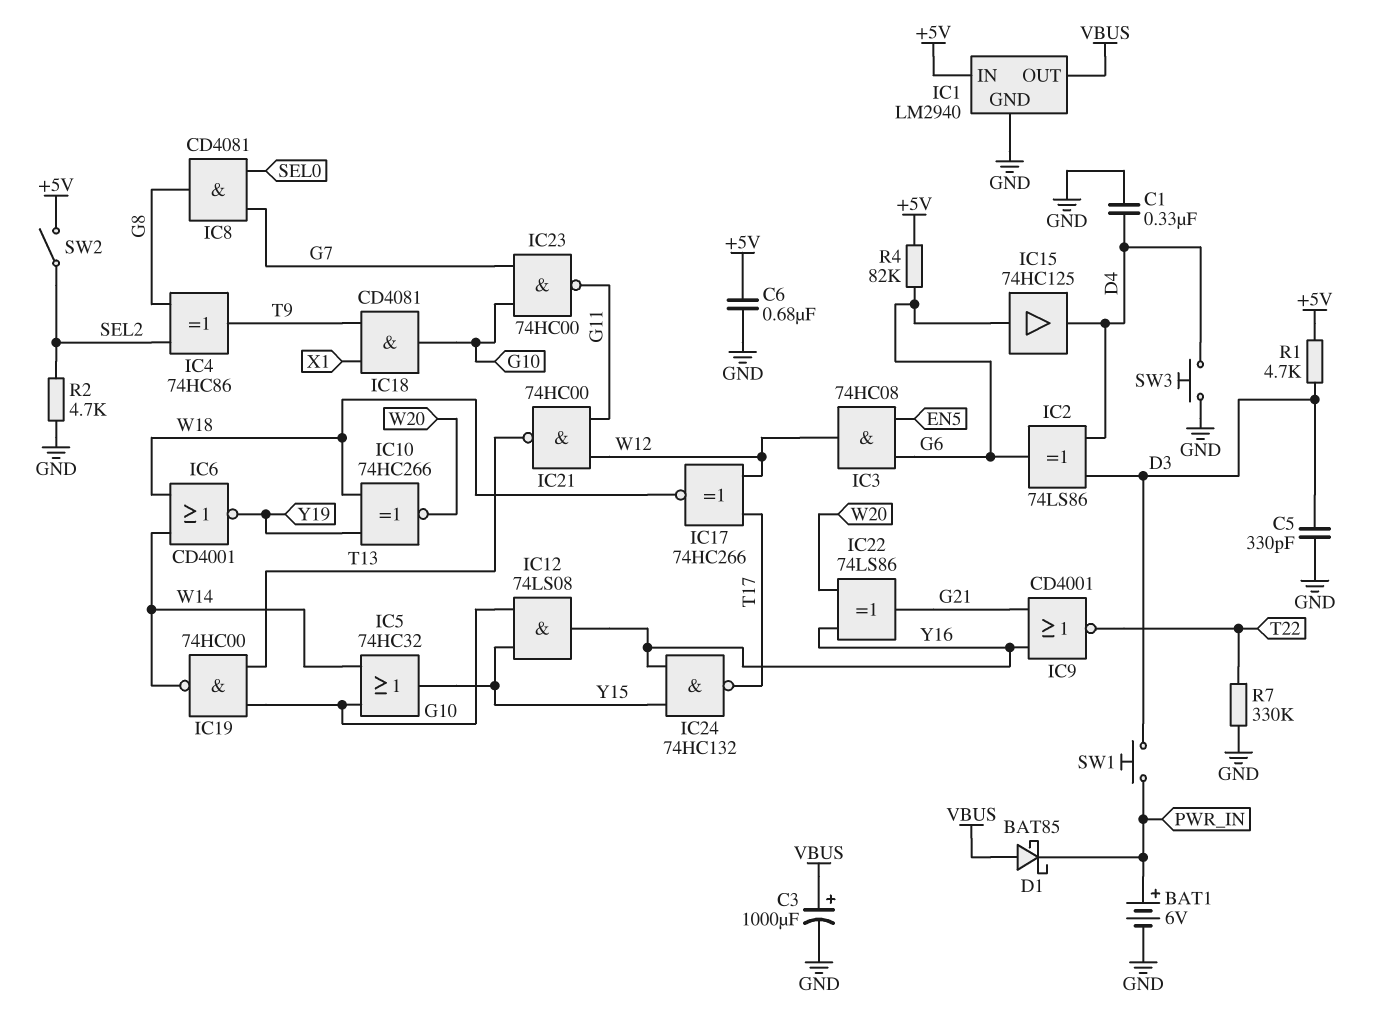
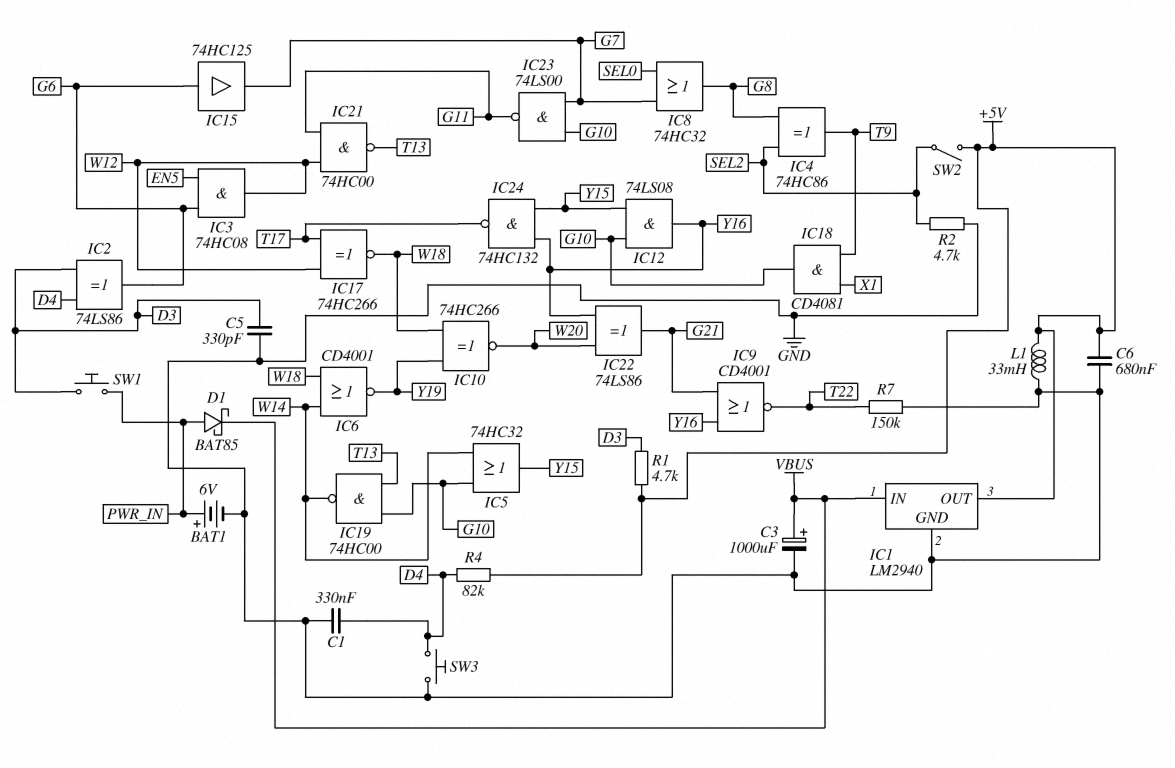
D1: schottky BAT85 (A VBUS, K PWR_IN) -> schottky BAT85 (A PWR_IN, K VBUS)
IC1 pin IN: +5V -> VBUS
IC1 pin OUT: VBUS -> +5V
IC8: AND CD4081 (in G7, in SEL0, out G8) -> OR 74HC32 (in G7, in SEL0, out G8)
IC15: buffer 74HC125 (in G6, out D4) -> buffer 74HC125 (in G6, out G7)
IC23: NAND 74HC00 (in G7, in G10, out G11) -> NAND 74LS00 (in G7, in G10, out G11)
L1: none -> 33mH (+5V, GND)
R4: 82k (+5V, G6) -> 82k (+5V, D4)
R7: 330k (GND, T22) -> 150k (GND, T22)

